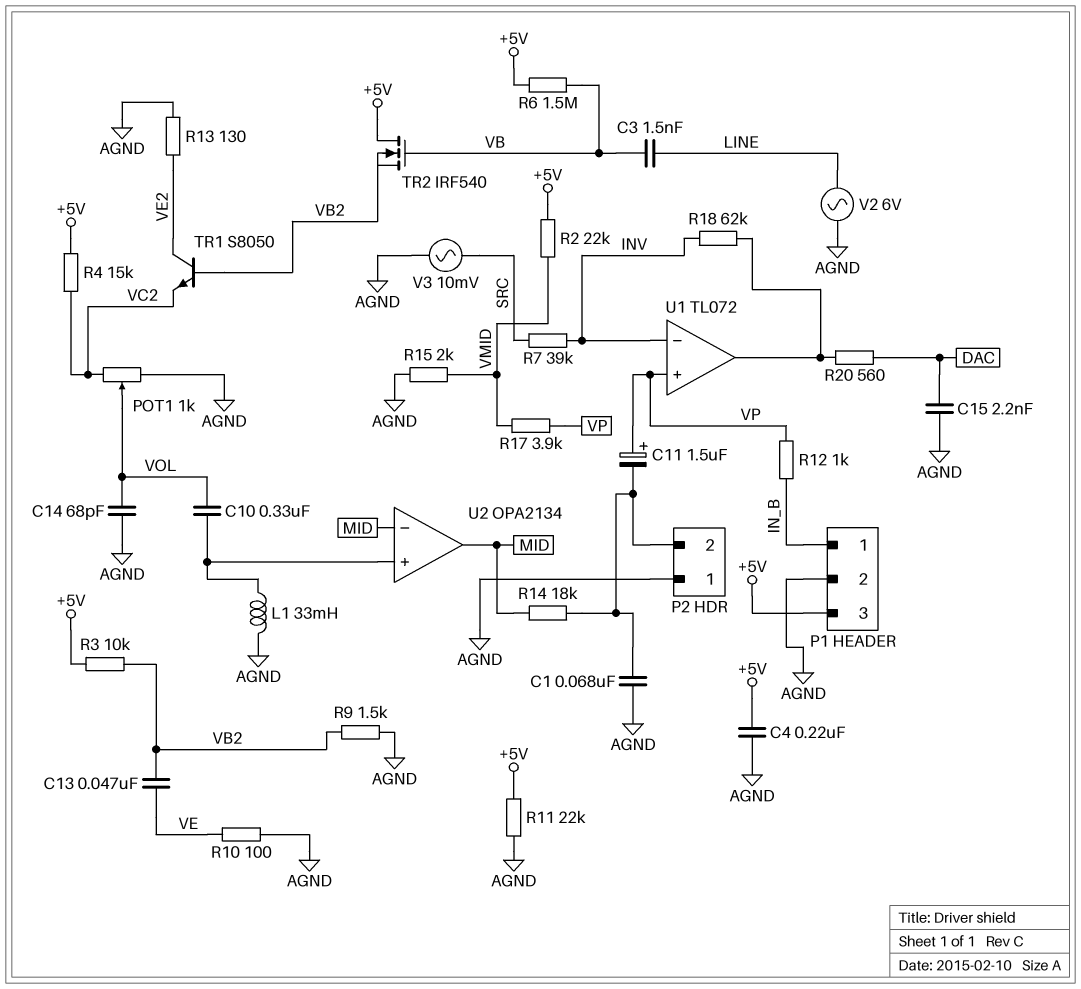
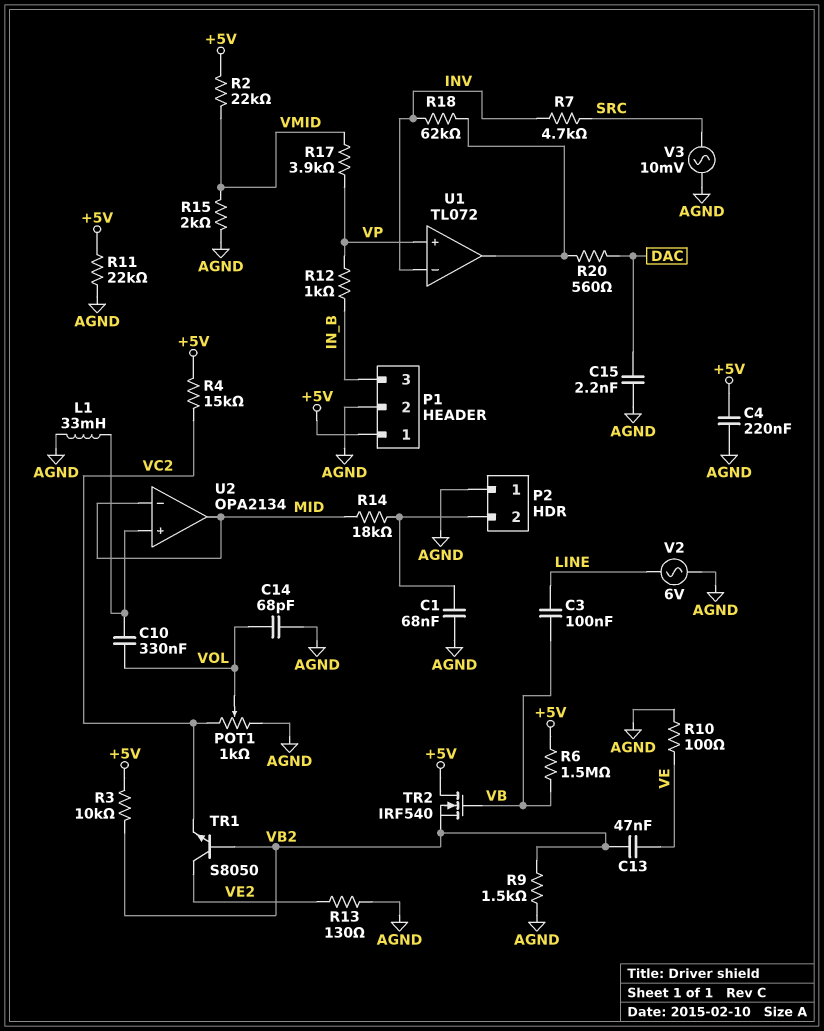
C3: 1.5nF (LINE, VB) -> 100nF (LINE, VB)
C11: 1.5uF (plus VP, minus P2/2) -> none
P1 pin 1: IN_B -> +5V
P1 pin 3: +5V -> IN_B
R7: 39k (INV, SRC) -> 4.7k (INV, SRC)

